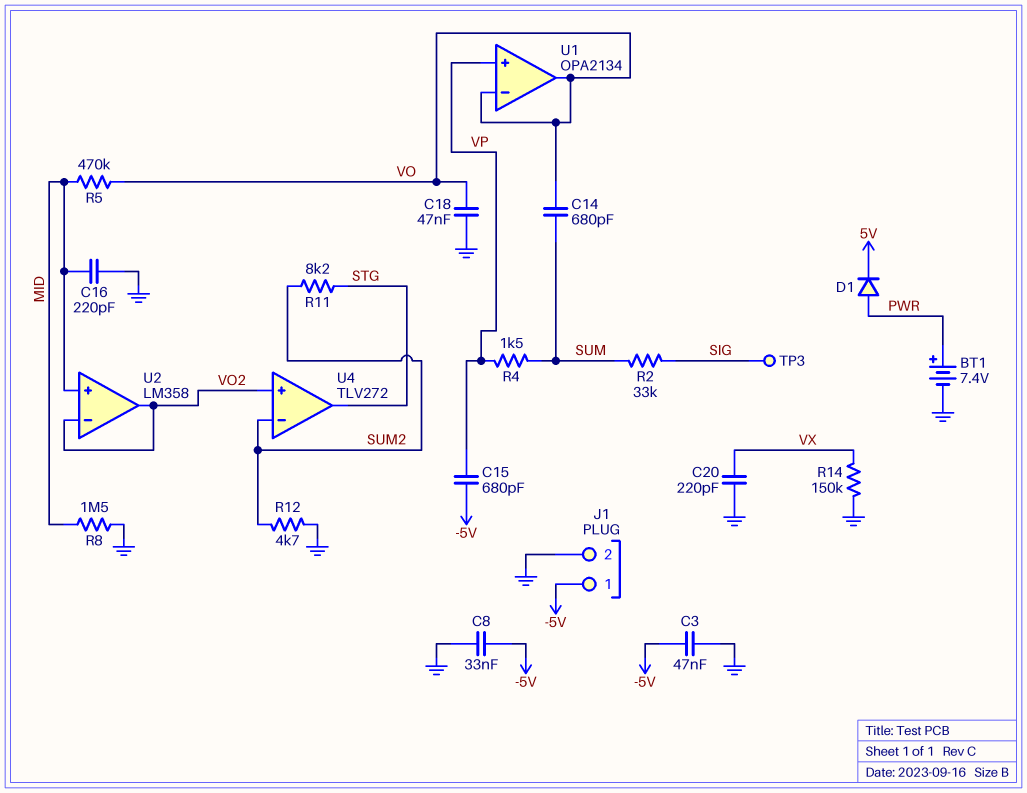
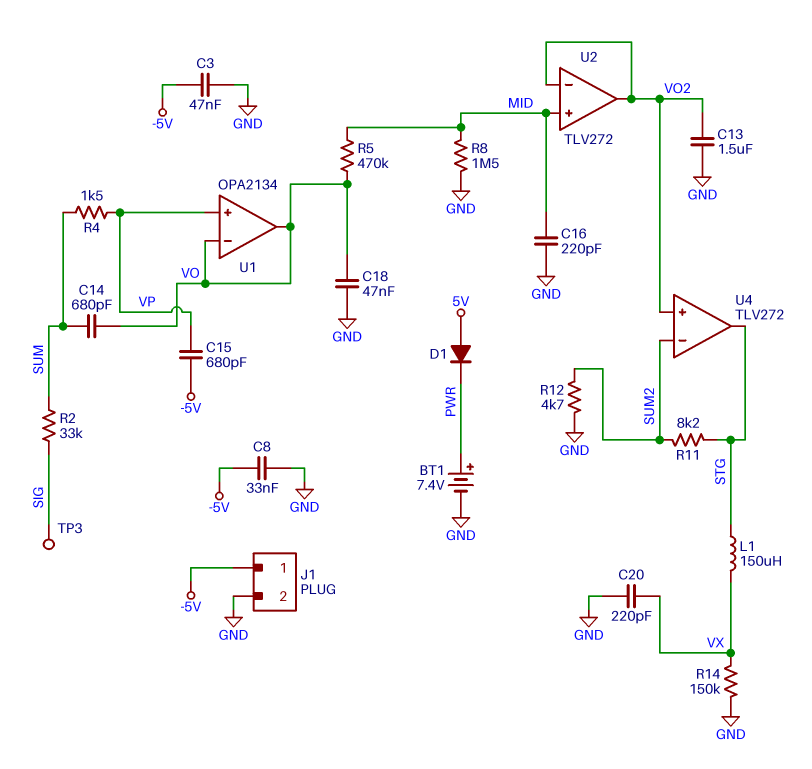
C13: none -> 1.5uF (GND, VO2)
D1: diode (A PWR, K 5V) -> diode (A 5V, K PWR)
L1: none -> 150uH (STG, VX)
U2: LM358 -> TLV272

